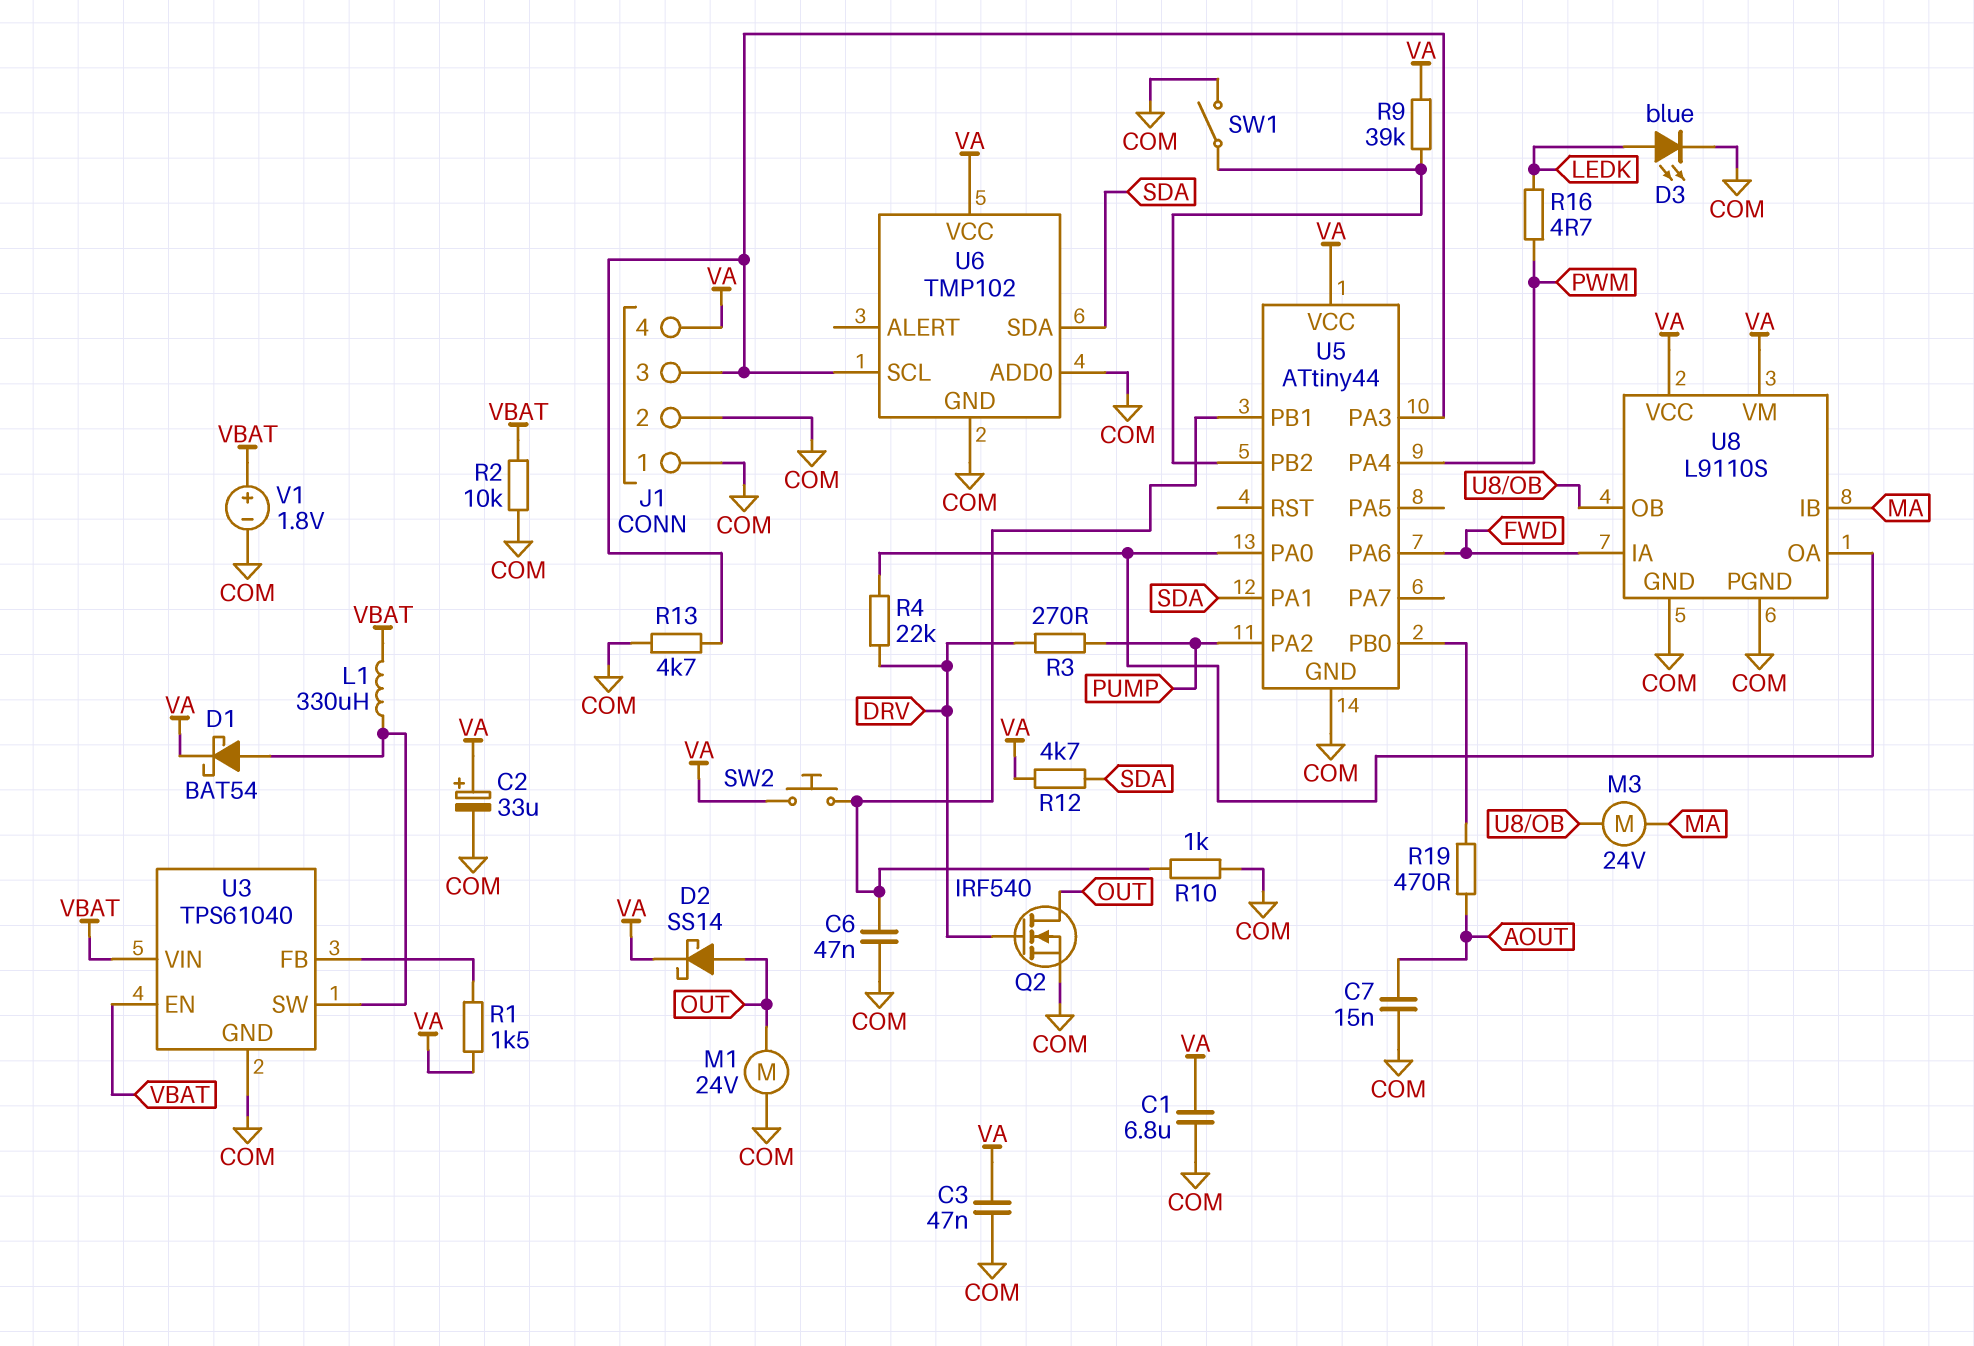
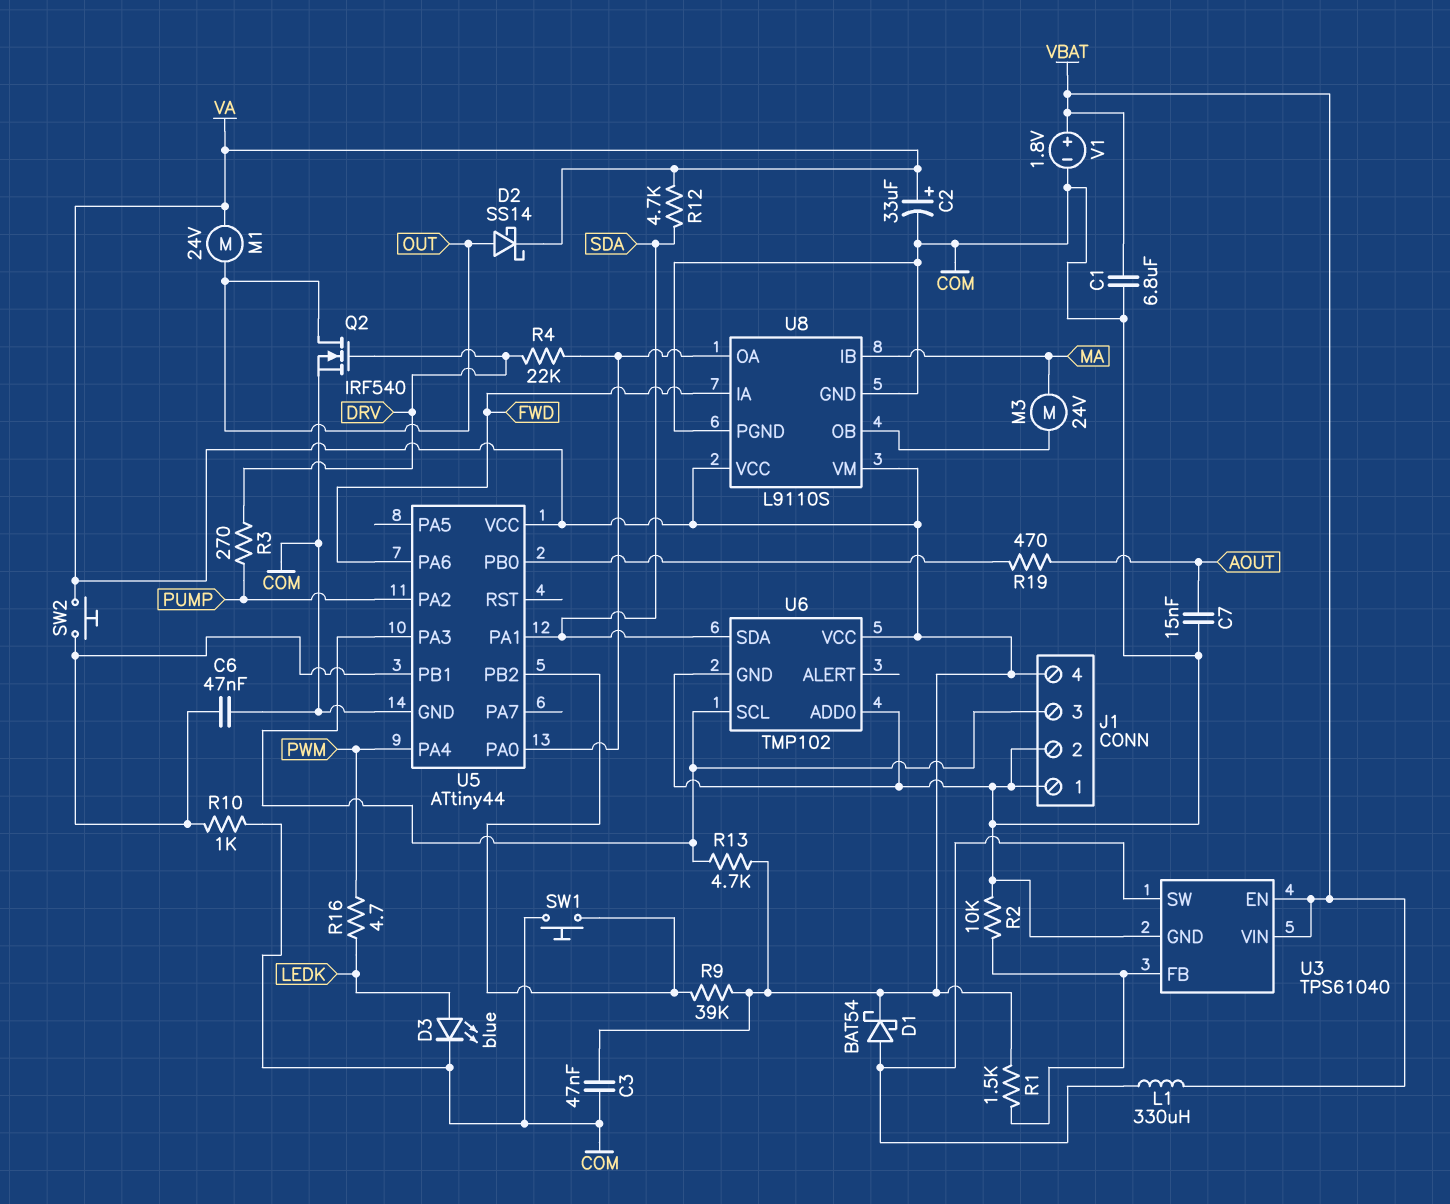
C1: 6.8uF (COM, VA) -> 6.8uF (COM, VBAT)
M1: motor 24V (COM, OUT) -> motor 24V (OUT, VA)
R2: 10k (COM, VBAT) -> 10k (COM, U3/FB)
R13: 4.7k (COM, J1/3) -> 4.7k (J1/3, VA)
SW1: switch (COM, U5/PB2) -> button (COM, U5/PB2)

